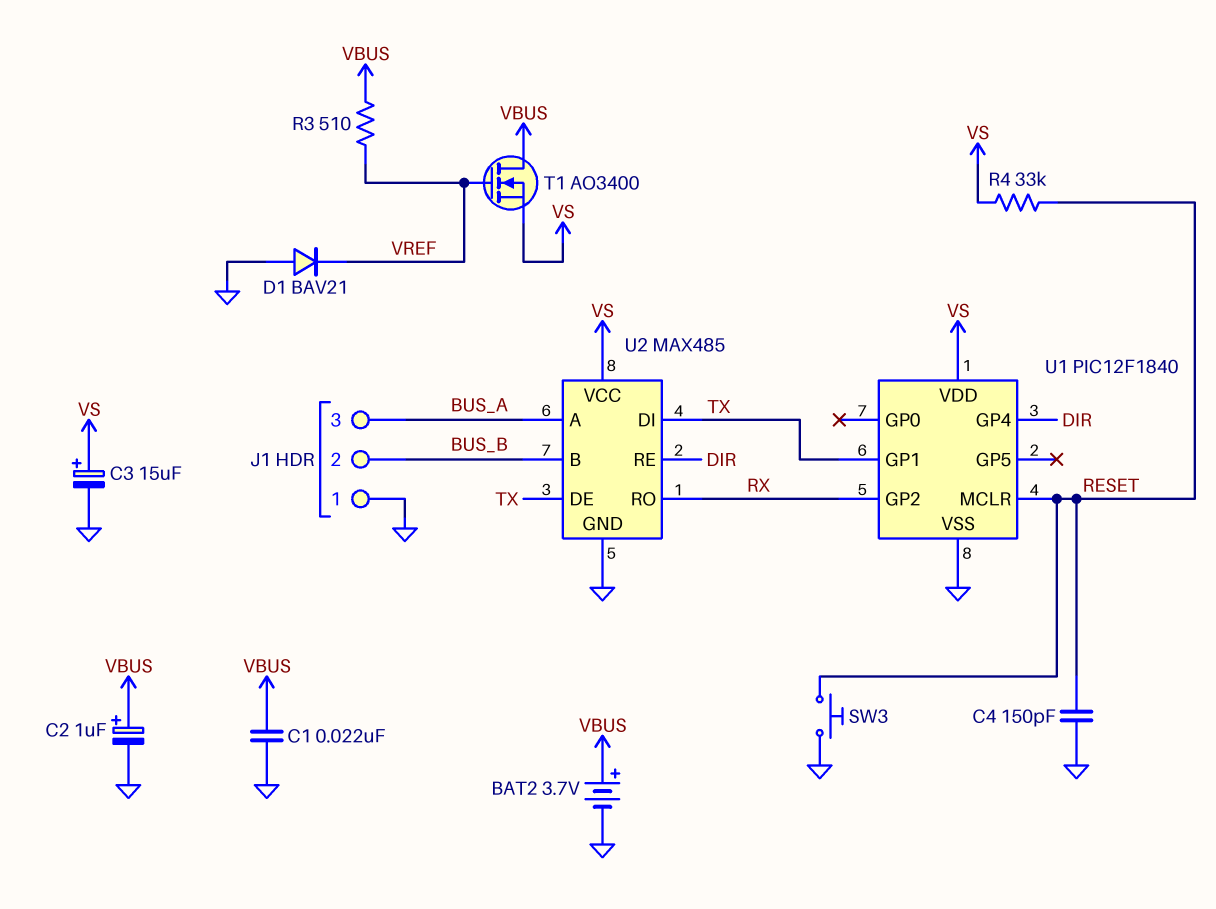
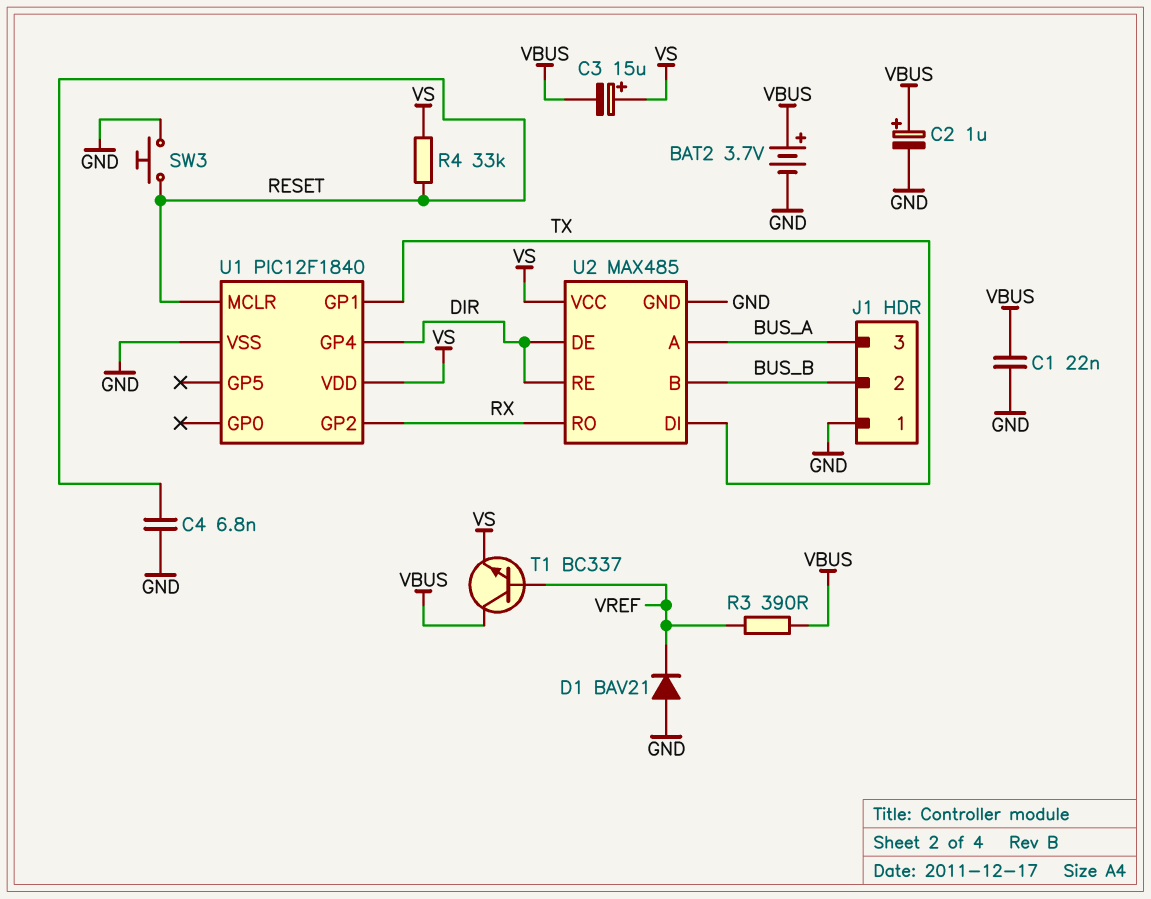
C3: 15uF (plus VS, minus GND) -> 15uF (plus VS, minus VBUS)
C4: 150pF (GND, RESET) -> 6.8nF (GND, RESET)
R3: 510 (VBUS, VREF) -> 390 (VBUS, VREF)
T1: NMOS AO3400 (G VREF, D VBUS, S VS) -> NPN BC337 (B VREF, C VBUS, E VS)
U2 pin DE: TX -> DIR

